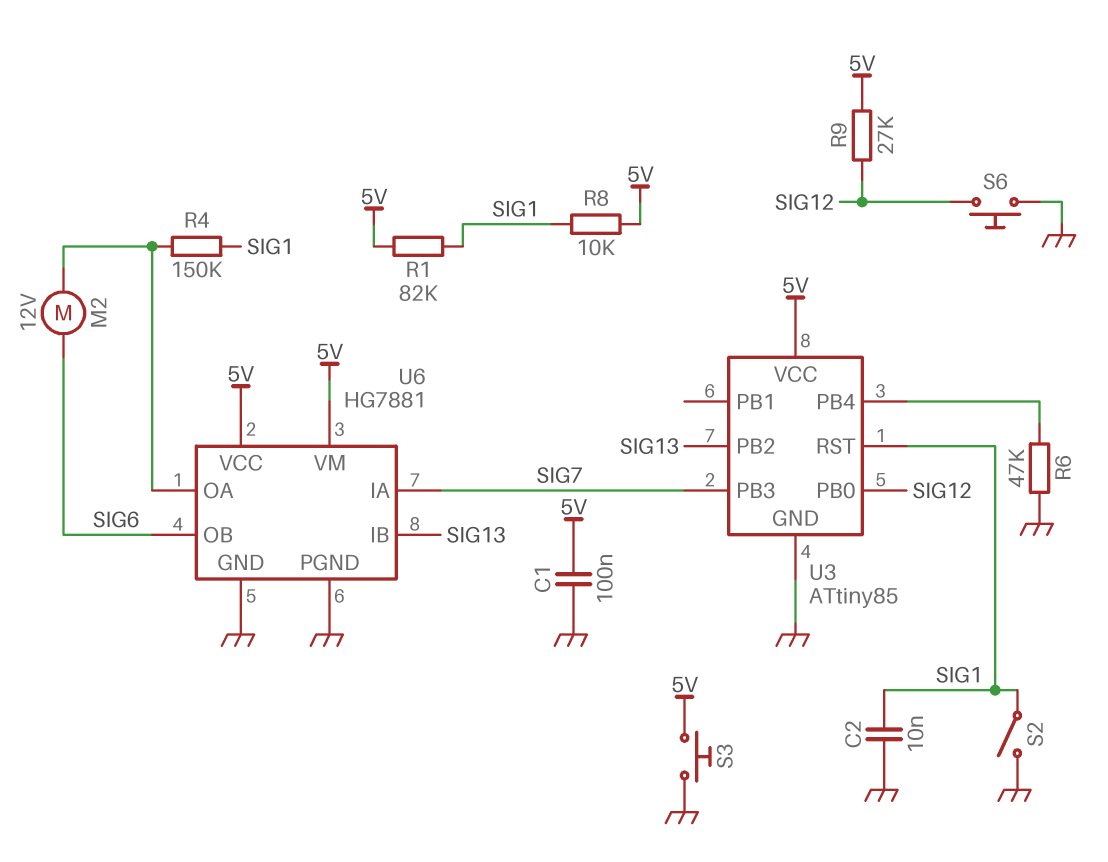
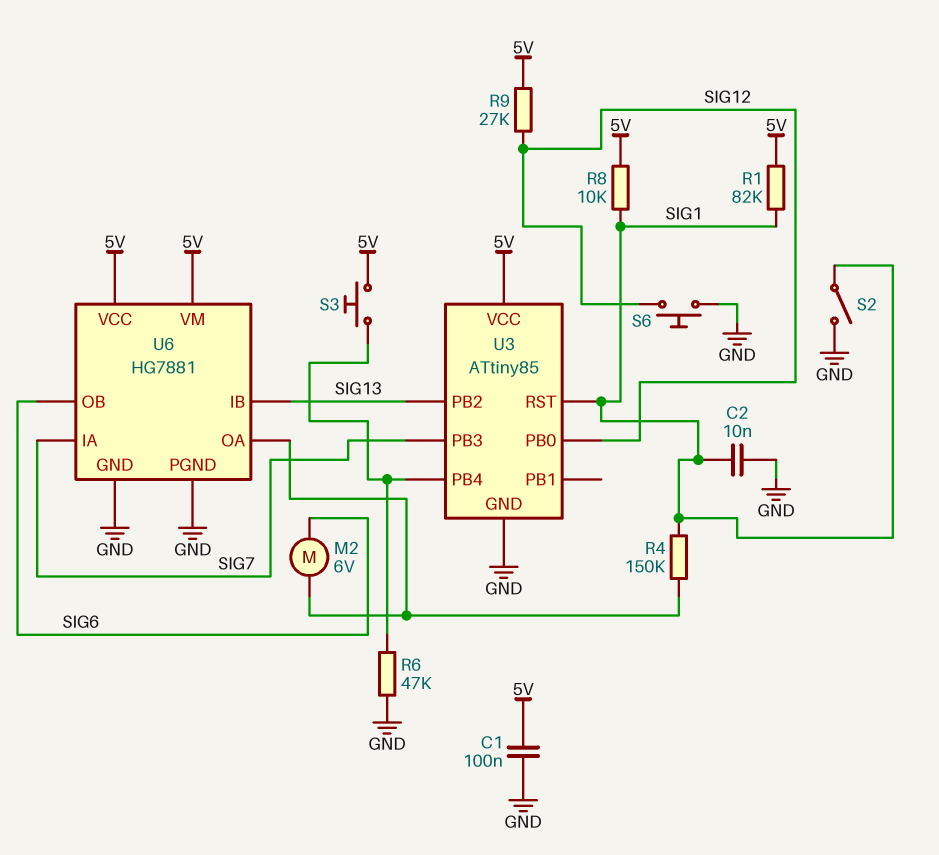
M2: motor 12V (SIG6, U6/OA) -> motor 6V (SIG6, U6/OA)
S3: button (5V, GND) -> button (5V, U3/PB4)

